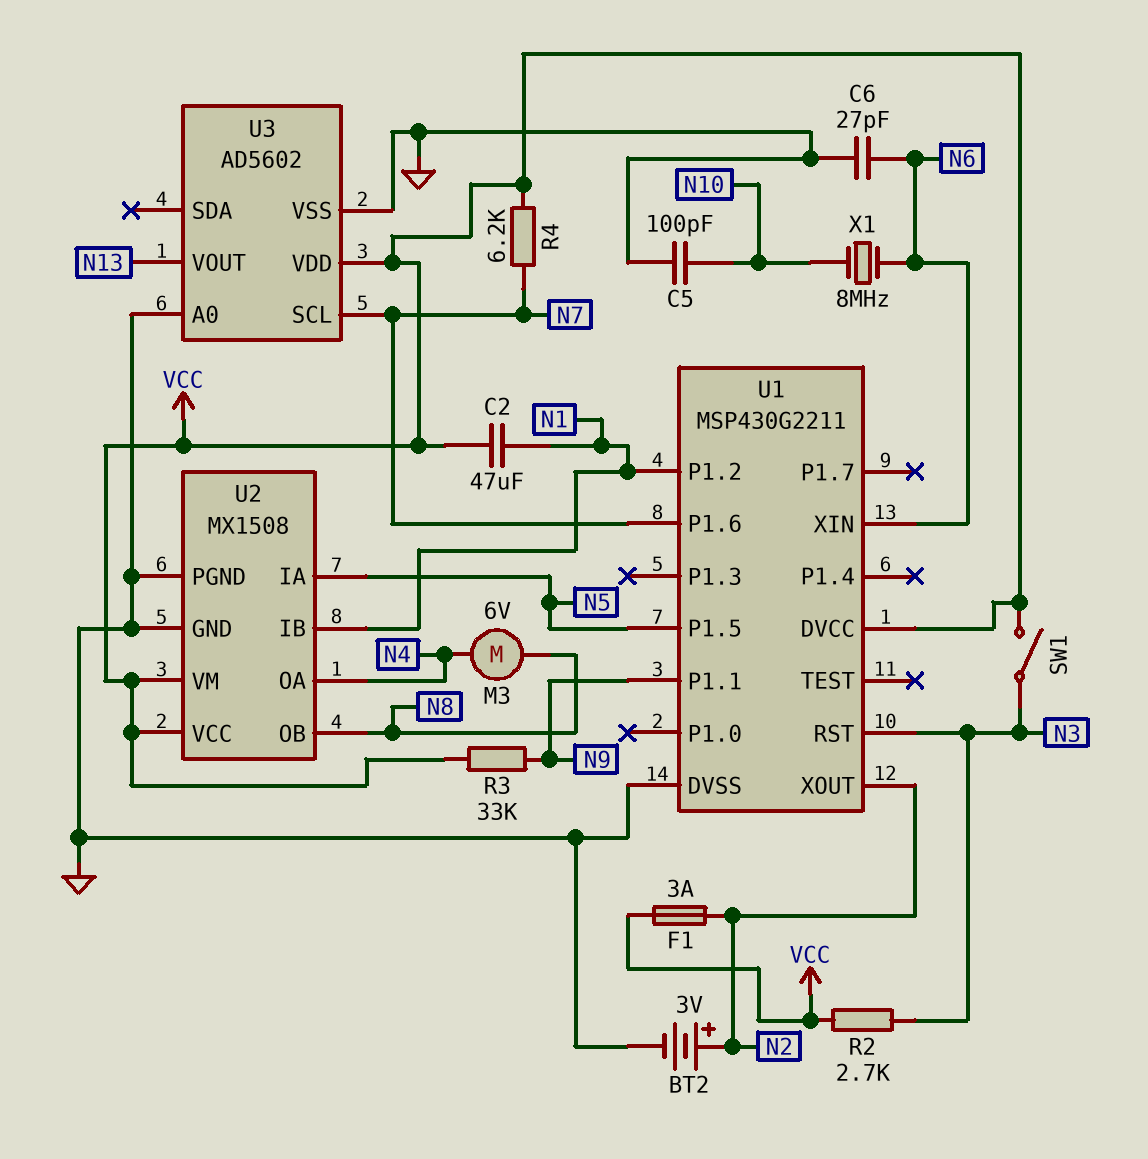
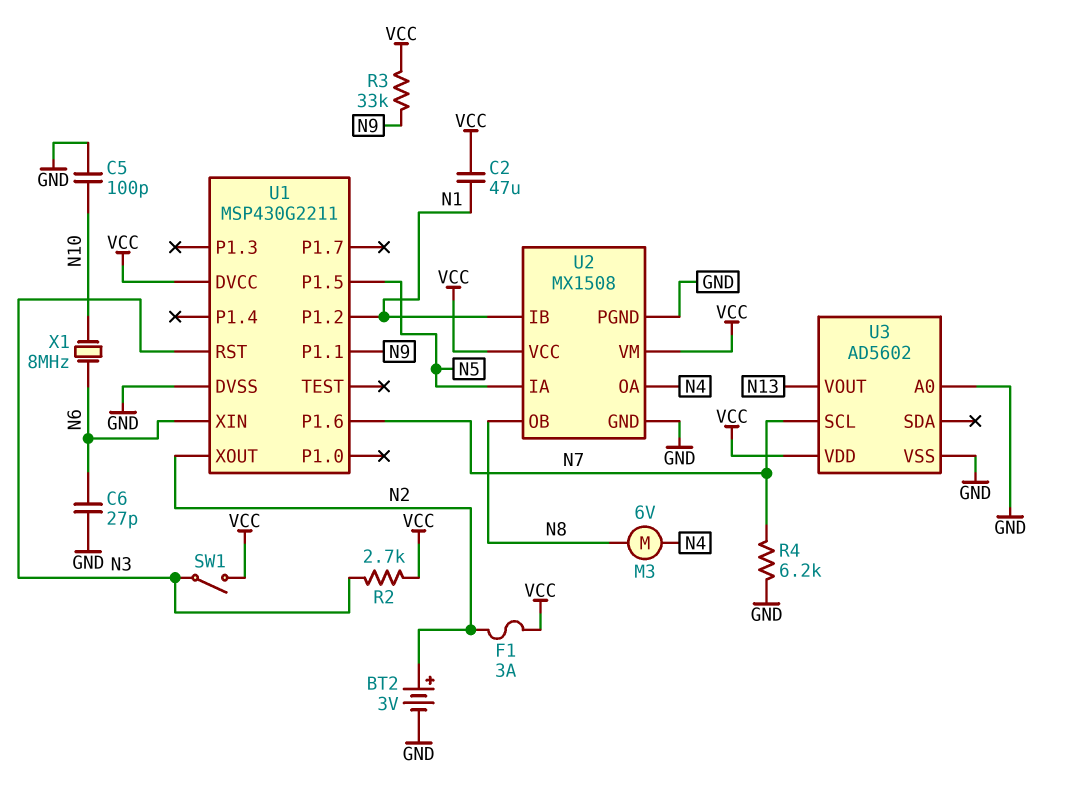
R4: 6.2k (N7, VCC) -> 6.2k (GND, N7)

